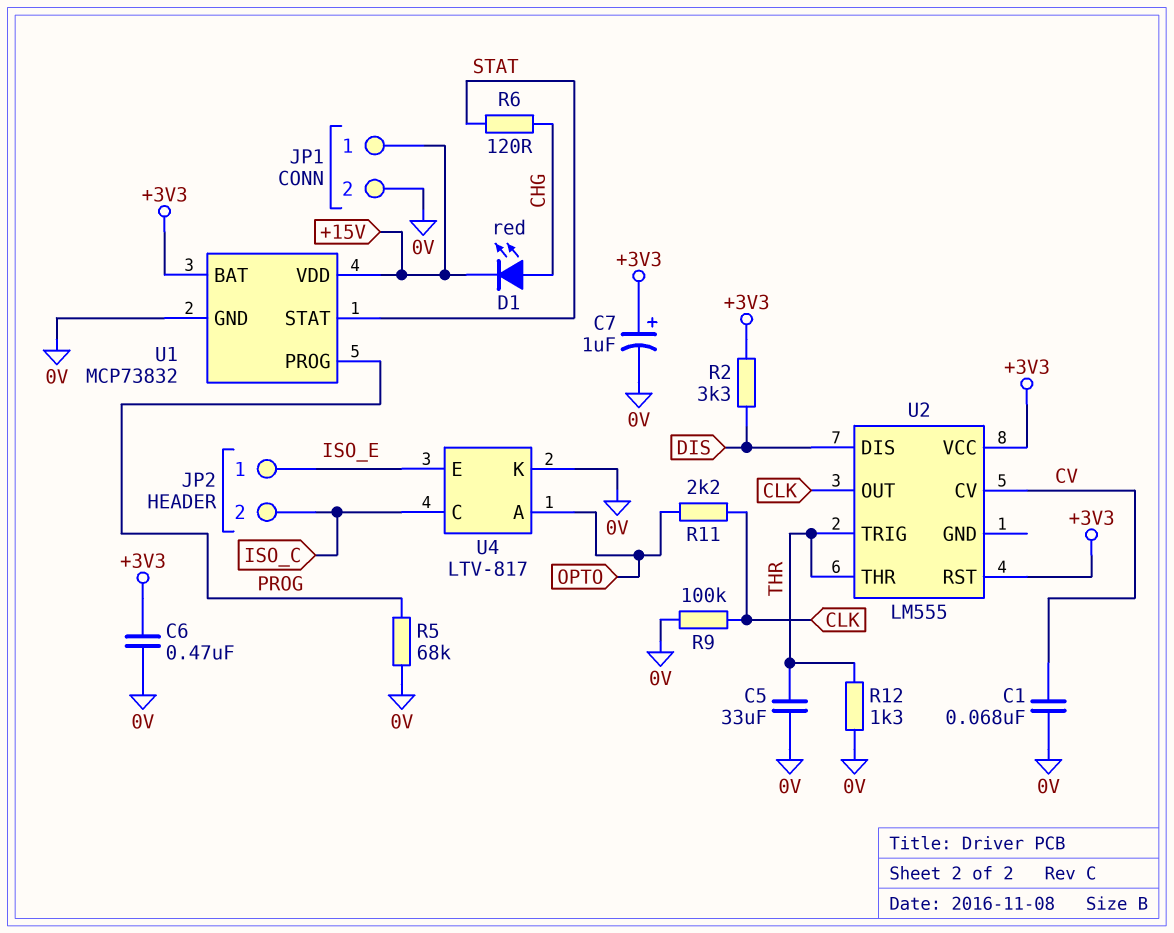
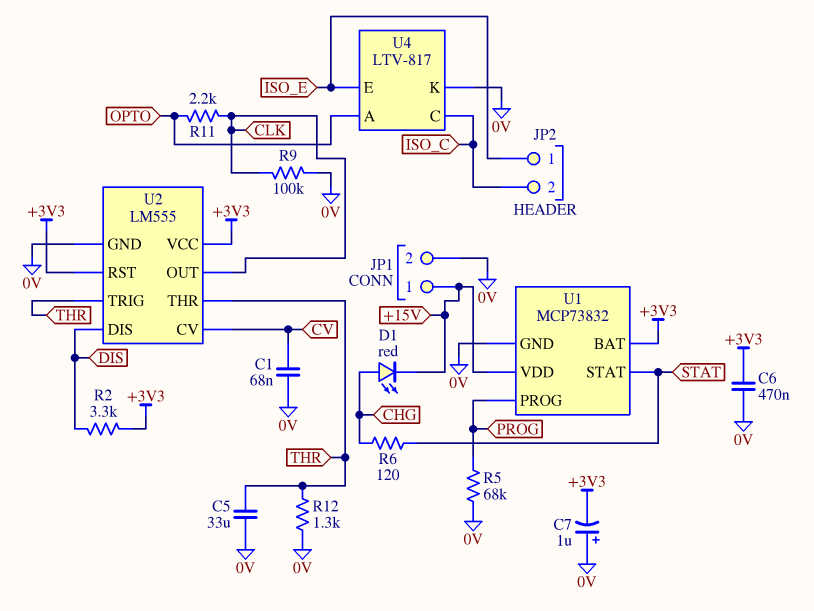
C7: 1uF (plus +3V3, minus 0V) -> 1uF (plus 0V, minus +3V3)
U2 pin GND: none -> 0V

